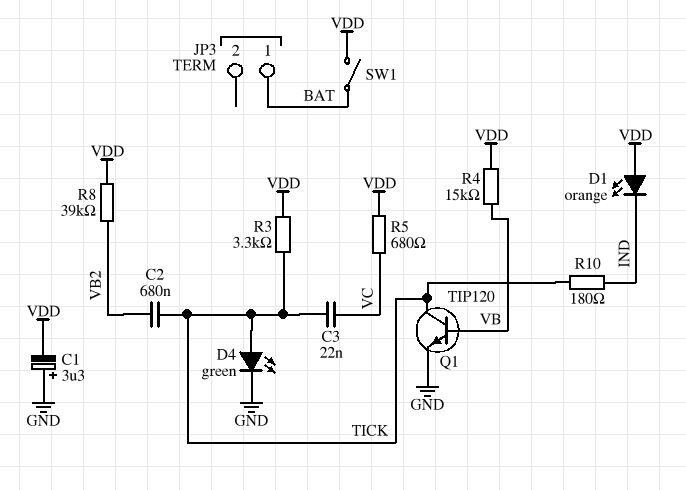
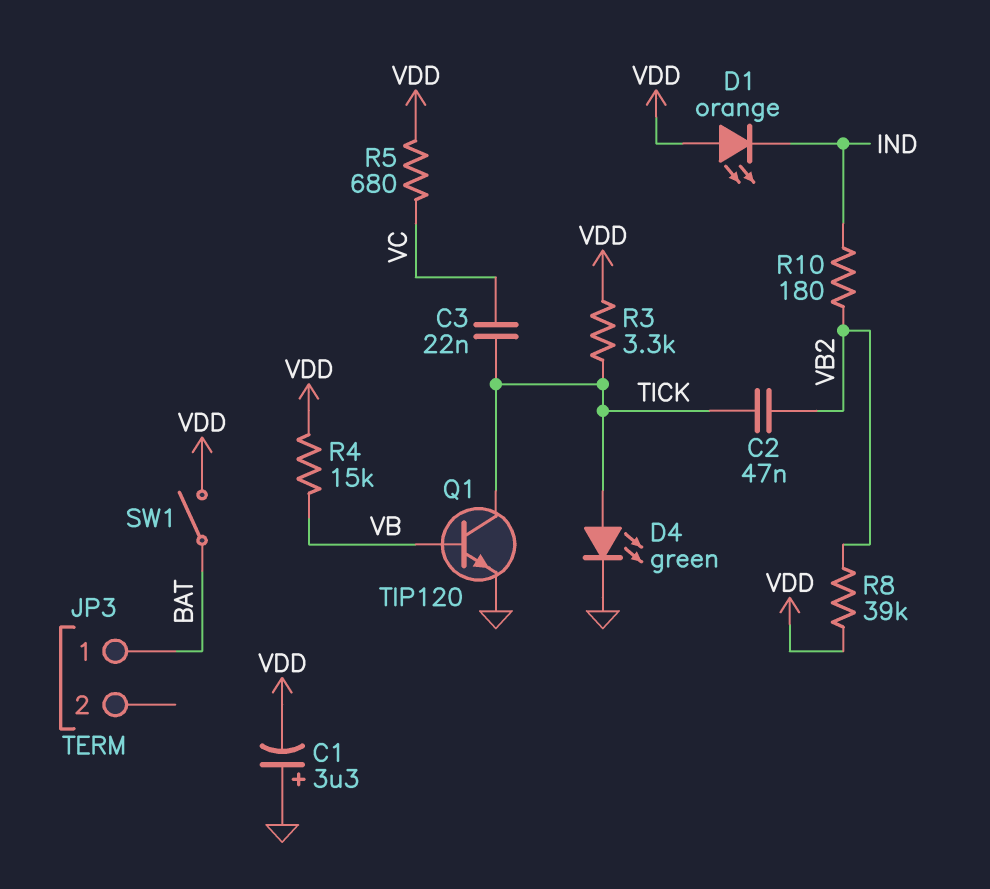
C2: 680nF (TICK, VB2) -> 47nF (TICK, VB2)
R10: 180 (IND, TICK) -> 180 (IND, VB2)

